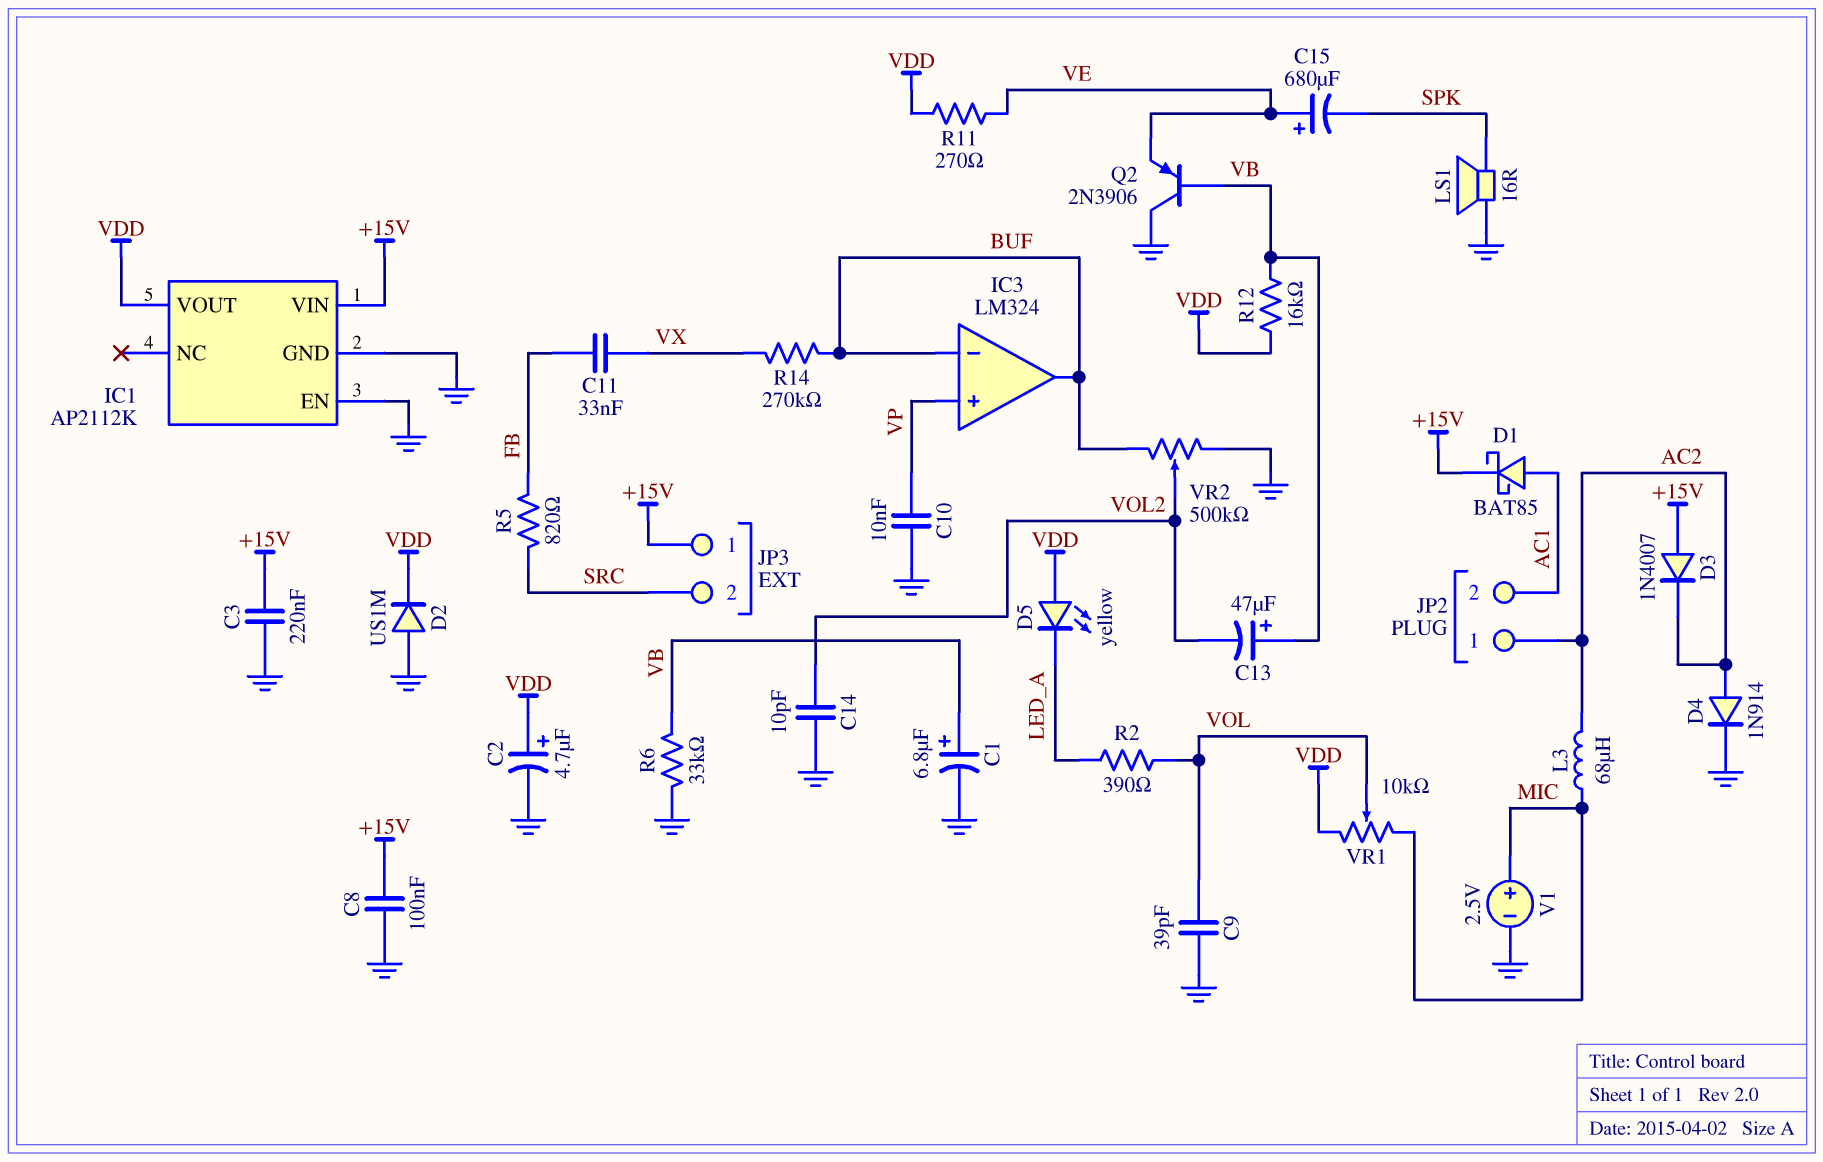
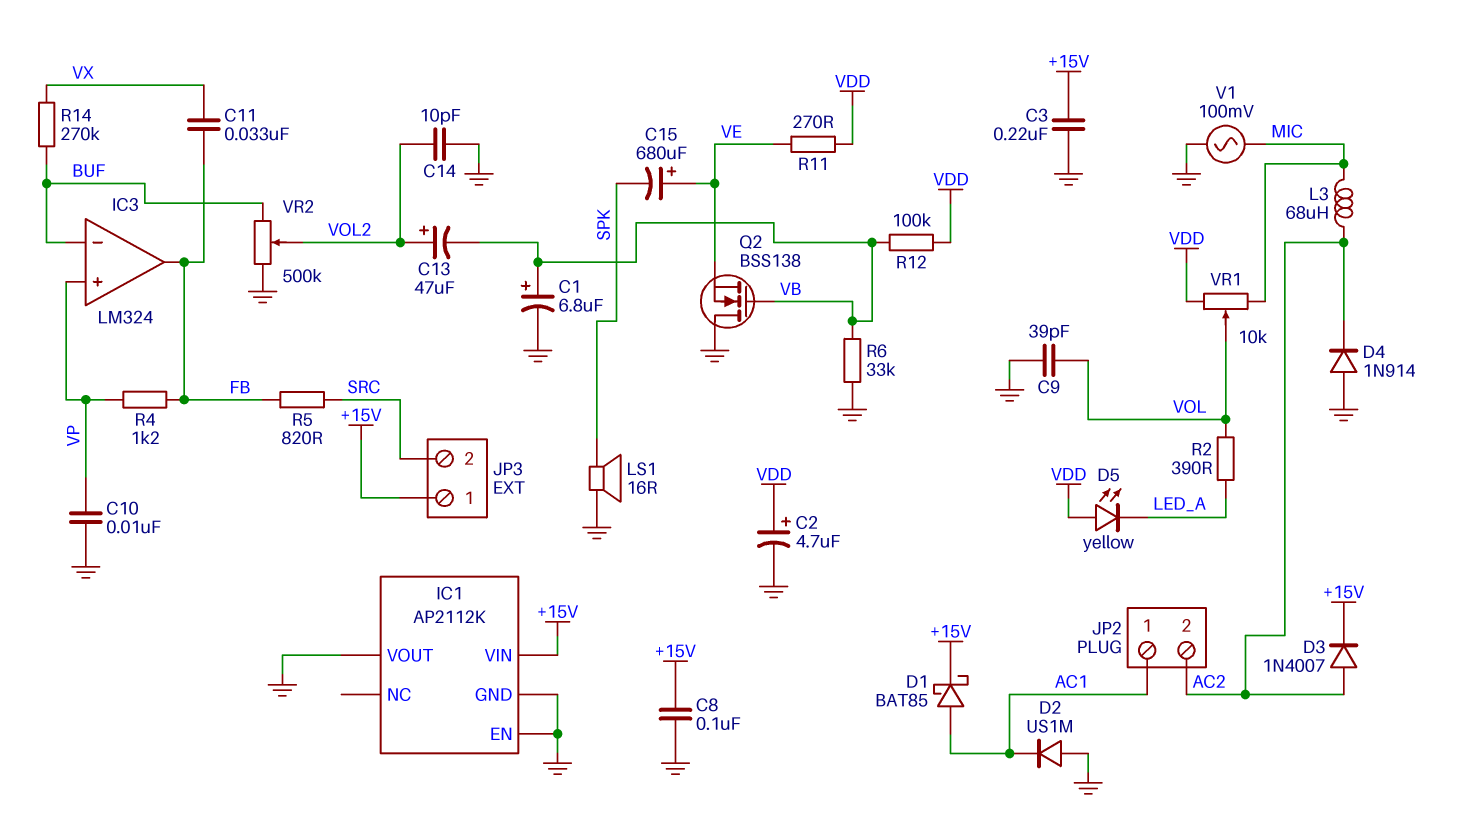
C13: 47uF (plus VB, minus VOL2) -> 47uF (plus VOL2, minus VB)
D2: diode US1M (A GND, K VDD) -> diode US1M (A GND, K AC1)
D3: diode 1N4007 (A +15V, K AC2) -> diode 1N4007 (A AC2, K +15V)
D4: diode 1N914 (A AC2, K GND) -> diode 1N914 (A GND, K AC2)
IC1 pin VOUT: VDD -> GND
IC3 pin out: BUF -> FB
JP2 pin 1: AC2 -> AC1
JP2 pin 2: AC1 -> AC2
Q2: PNP 2N3906 (B VB, C GND, E VE) -> NMOS BSS138 (G VB, D GND, S VE)
R4: none -> 1.2k (FB, VP)
R12: 16k (VB, VDD) -> 100k (VB, VDD)
V1: 2.5V (plus MIC, minus GND) -> AC 100mV (GND, MIC)

